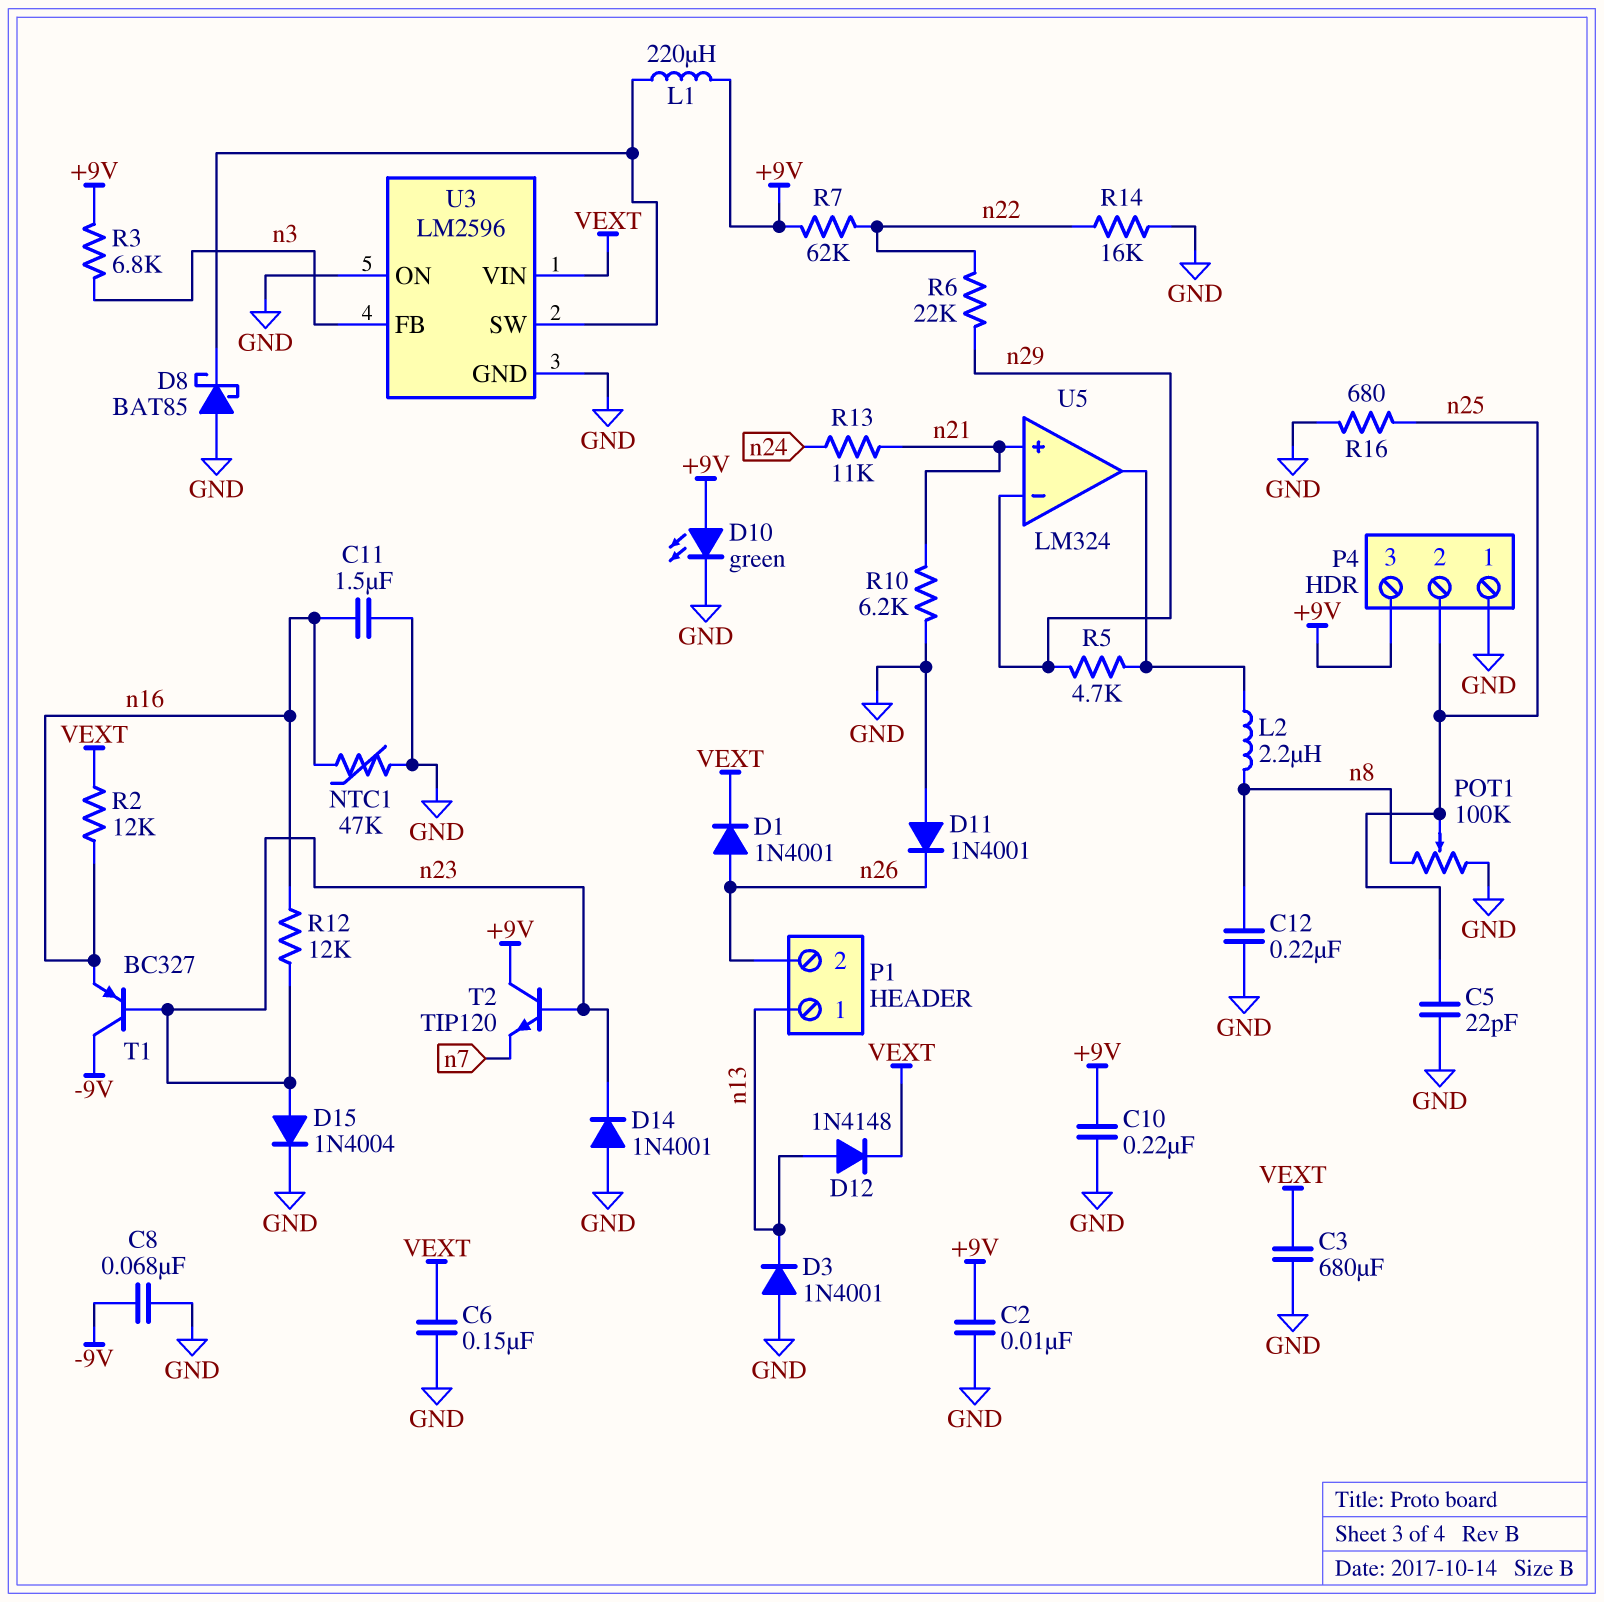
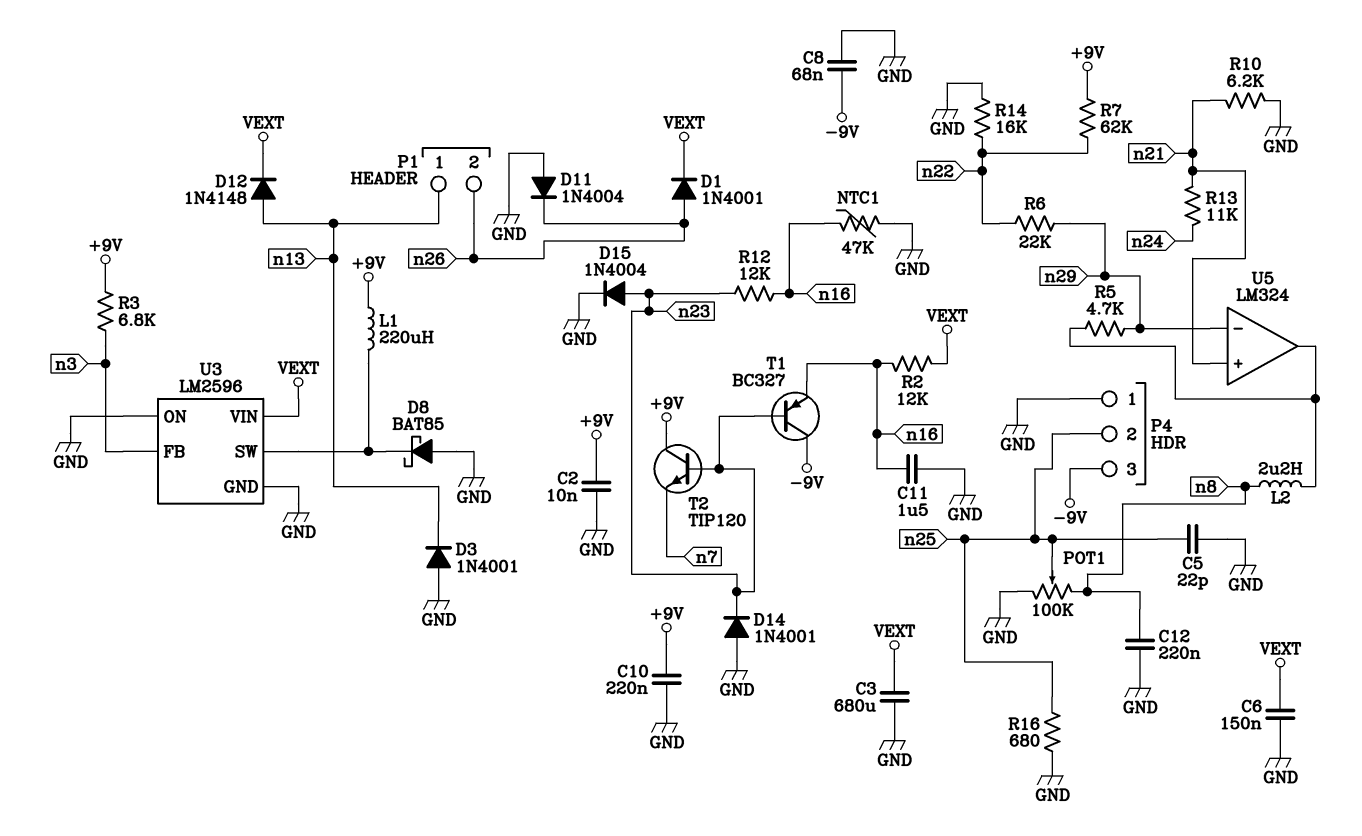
D10: LED green (A +9V, K GND) -> none
D11: diode 1N4001 (A GND, K n26) -> diode 1N4004 (A GND, K n26)
P4 pin 3: +9V -> -9V

